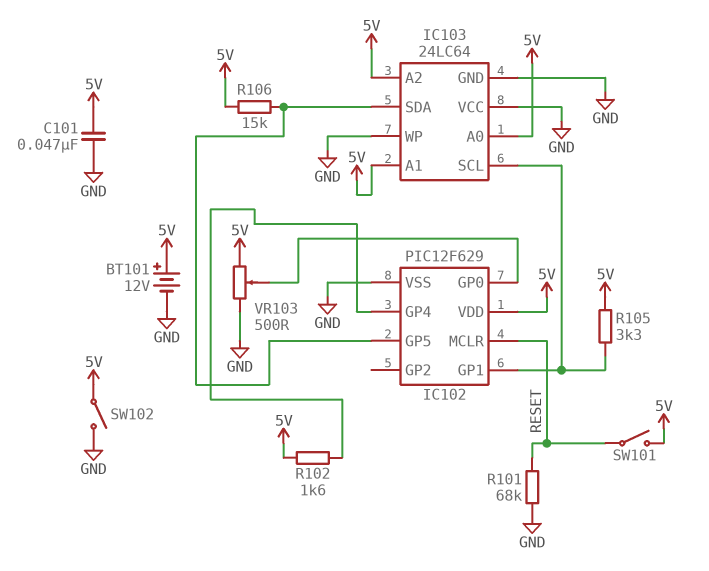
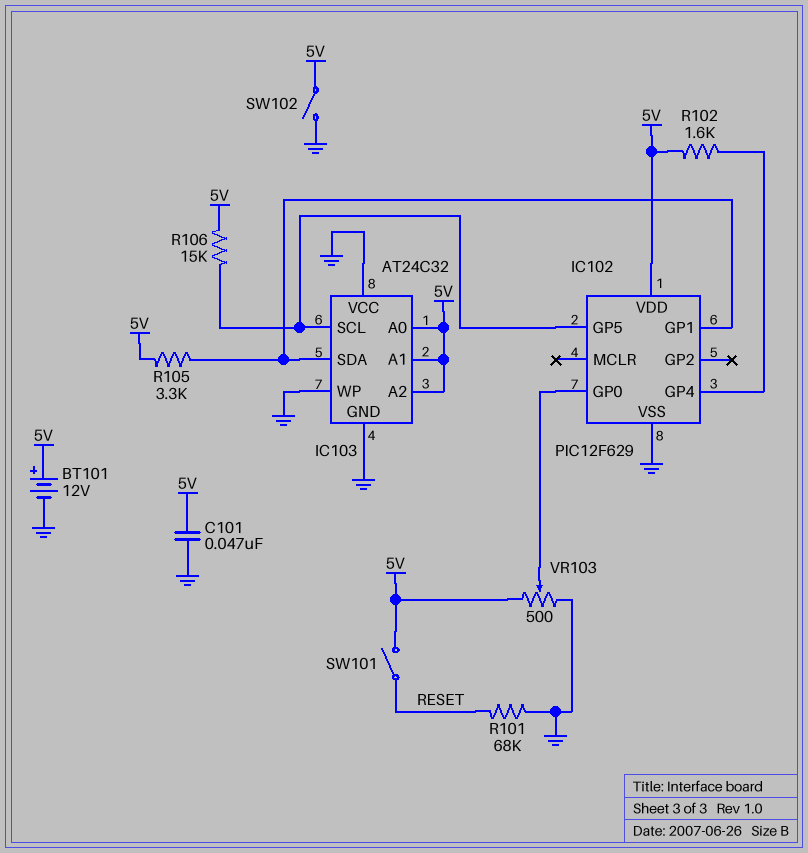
IC102 pin MCLR: RESET -> none
IC103: 24LC64 -> AT24C32
IC103 pin SCL: IC102/GP1 -> IC102/GP5
IC103 pin SDA: IC102/GP5 -> IC102/GP1

